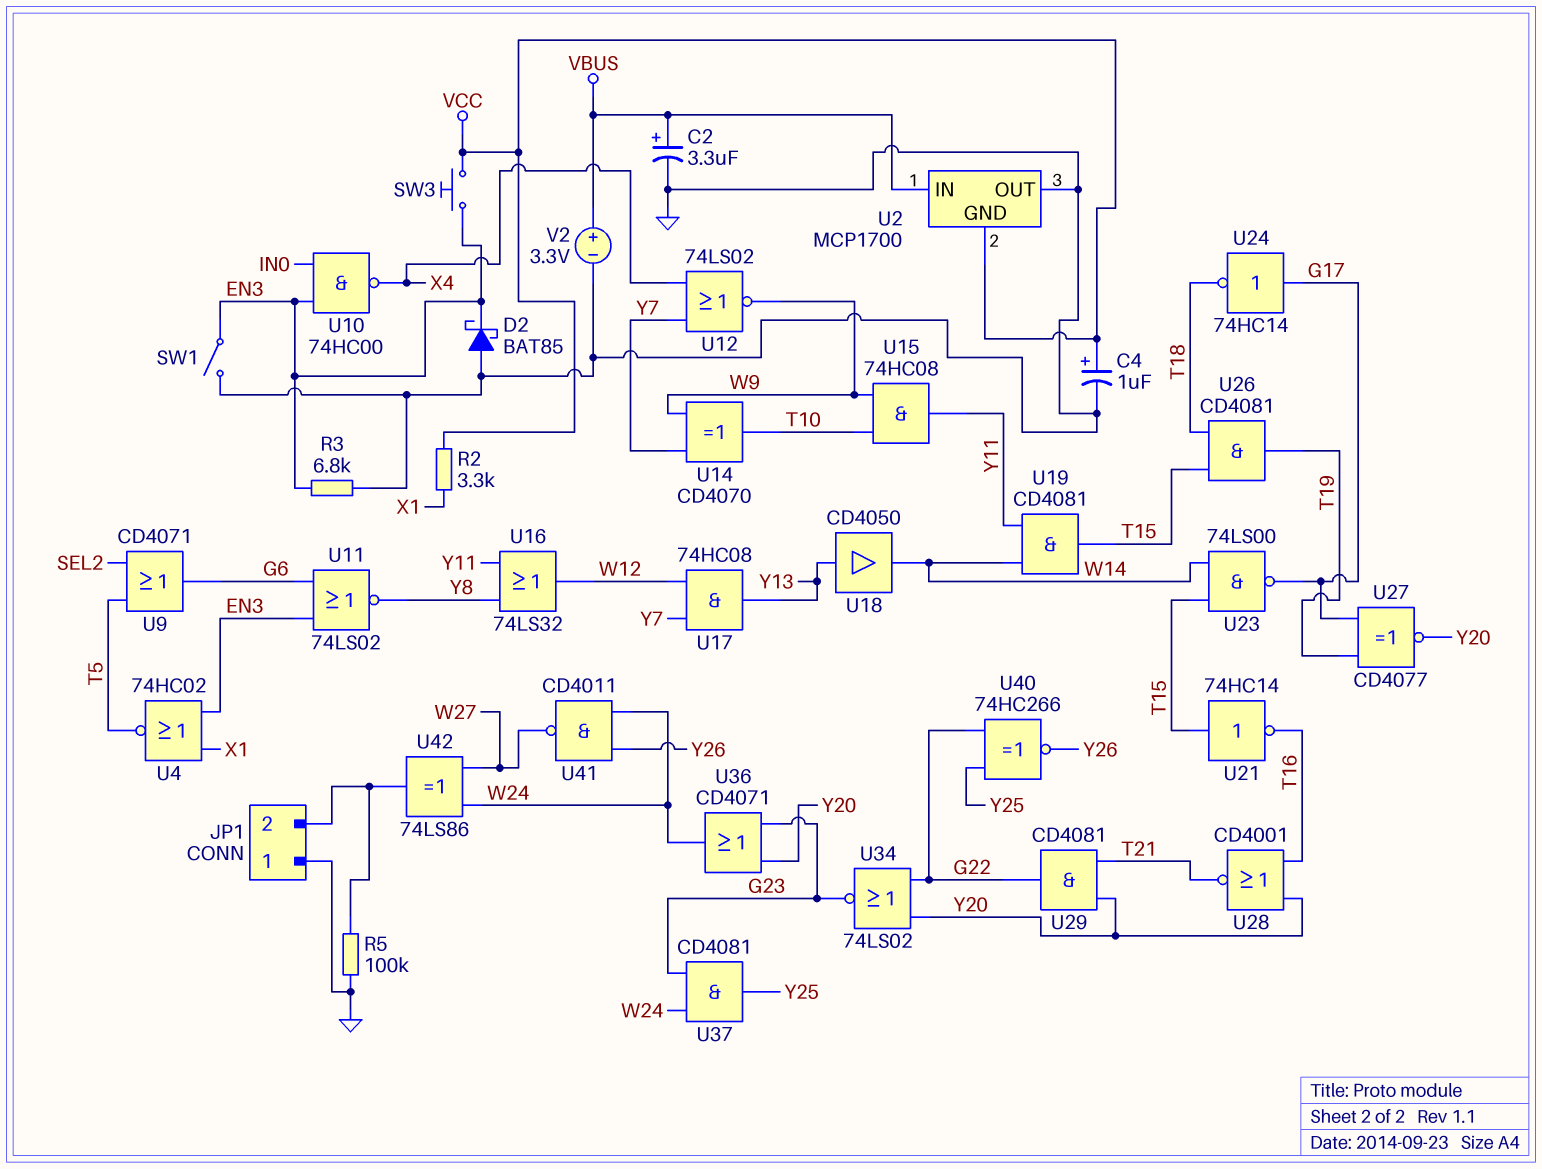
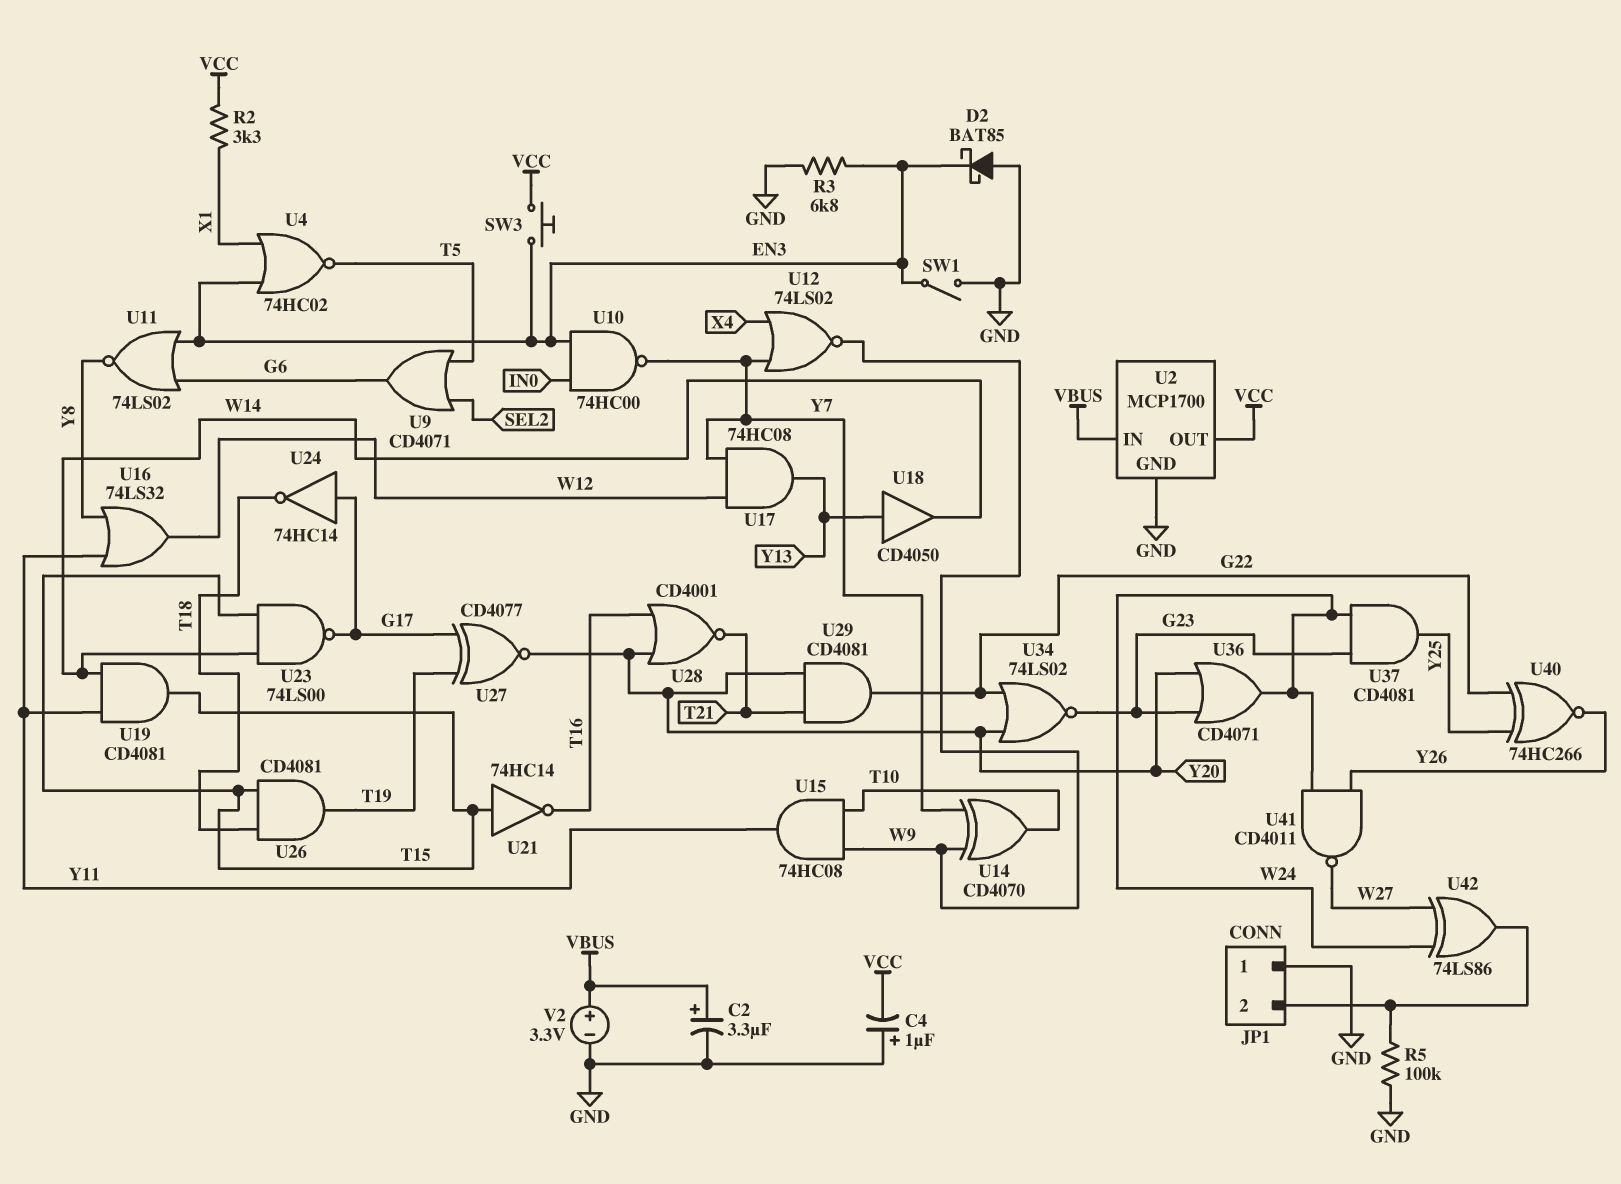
C4: 1uF (plus VCC, minus GND) -> 1uF (plus GND, minus VCC)
U2 pin GND: VCC -> GND
U2 pin OUT: GND -> VCC
U10: NAND 74HC00 (in EN3, in IN0, out X4) -> NAND 74HC00 (in EN3, in IN0, out Y7)

